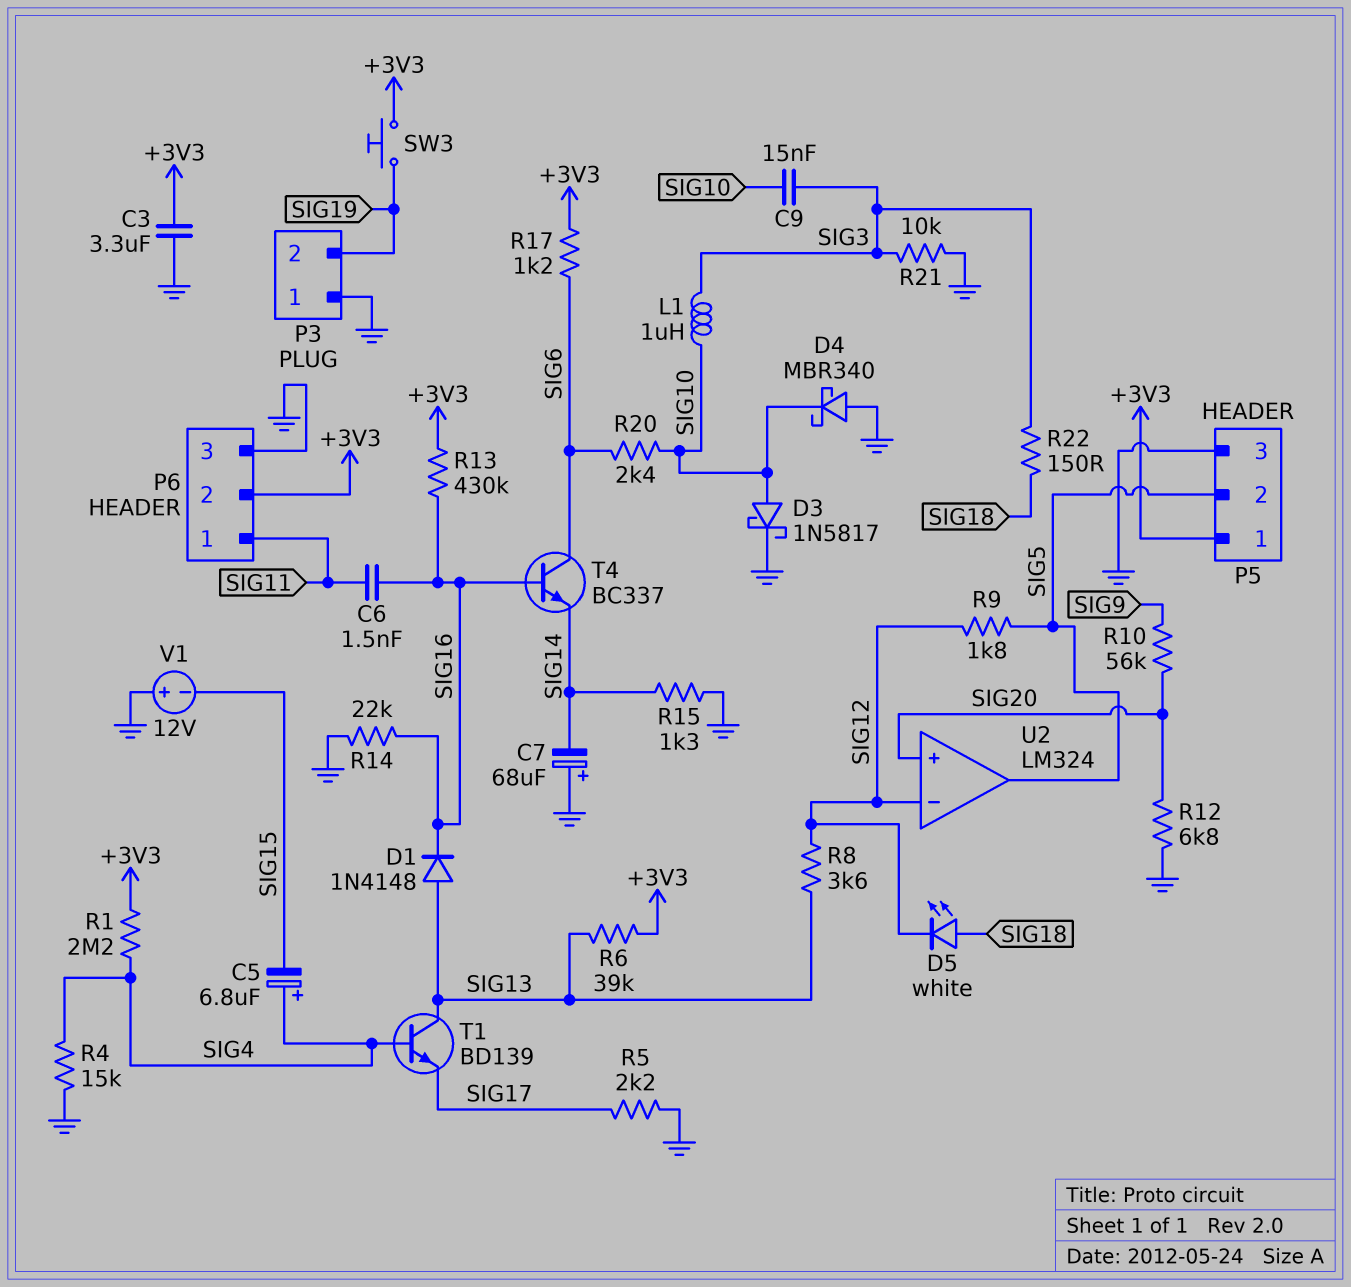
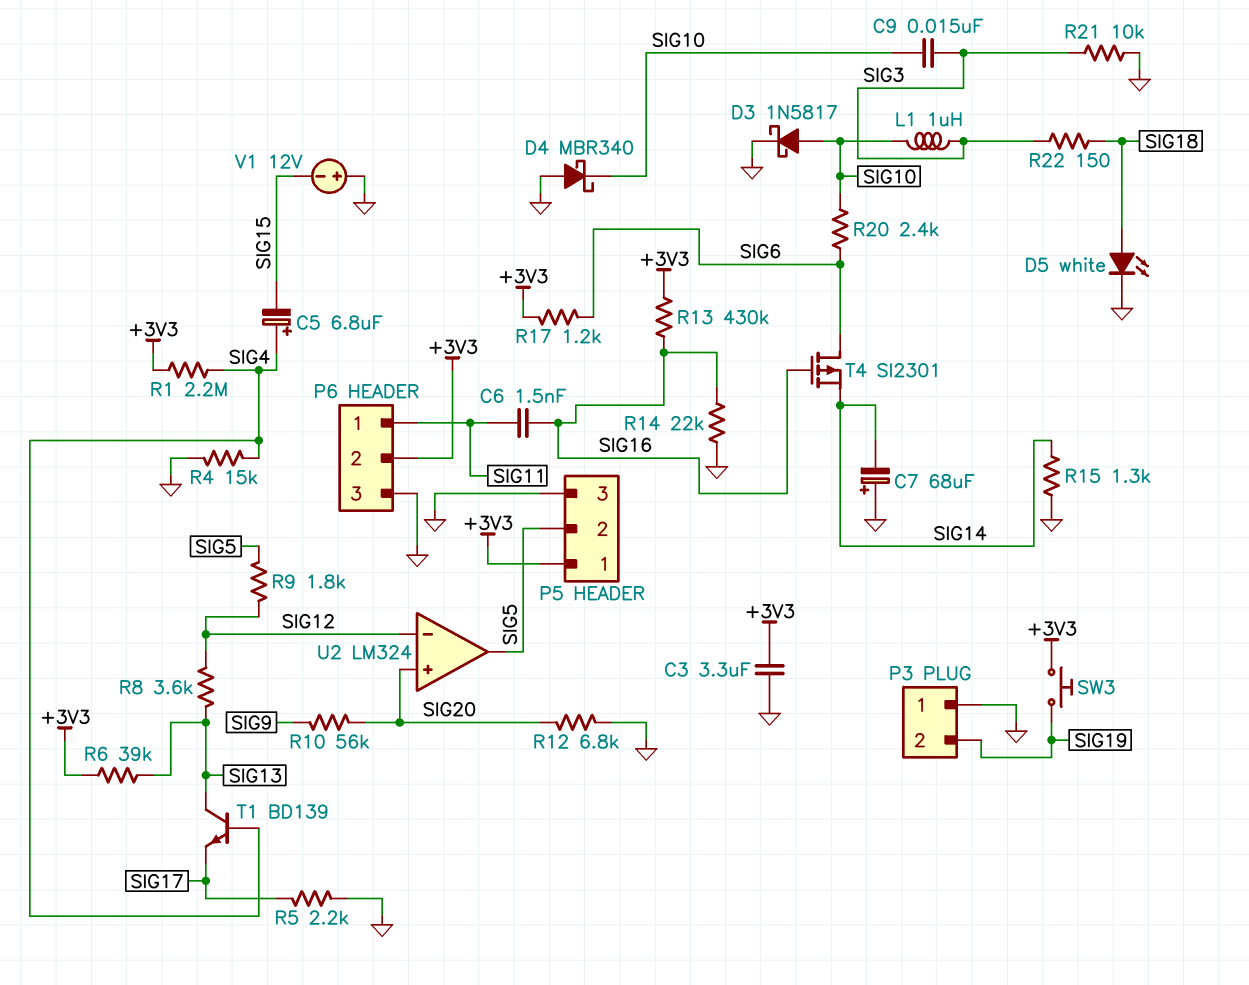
D1: diode 1N4148 (A SIG13, K SIG16) -> none
D5: LED white (A SIG18, K SIG12) -> LED white (A SIG18, K GND)
T4: NPN BC337 (B SIG16, C SIG6, E SIG14) -> PMOS SI2301 (G SIG16, D SIG6, S SIG14)

